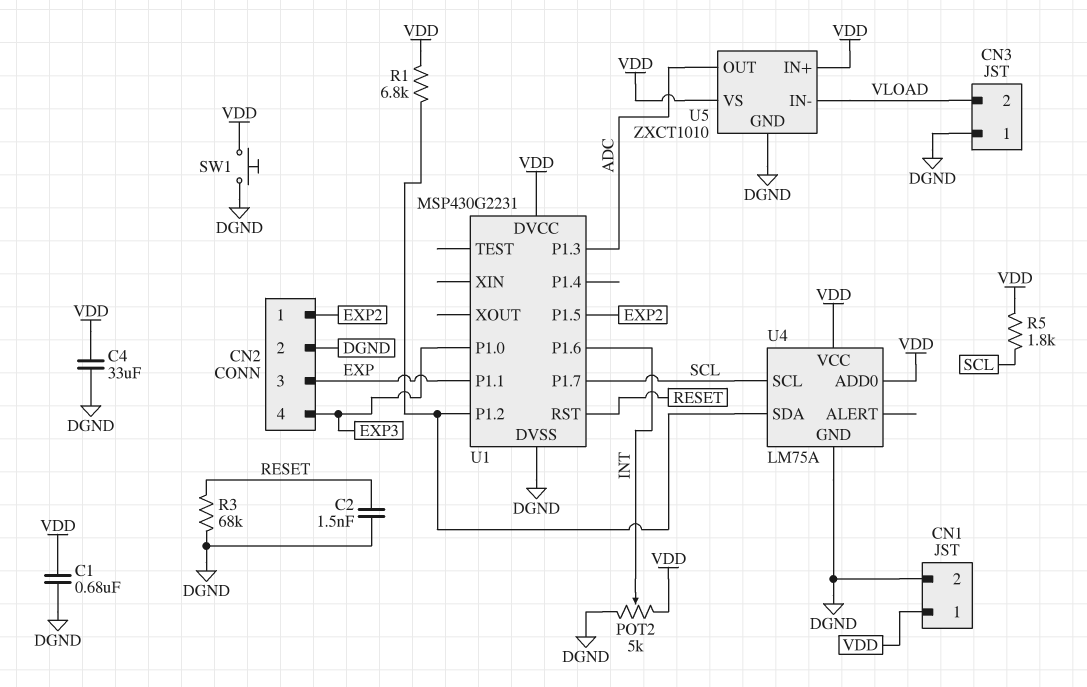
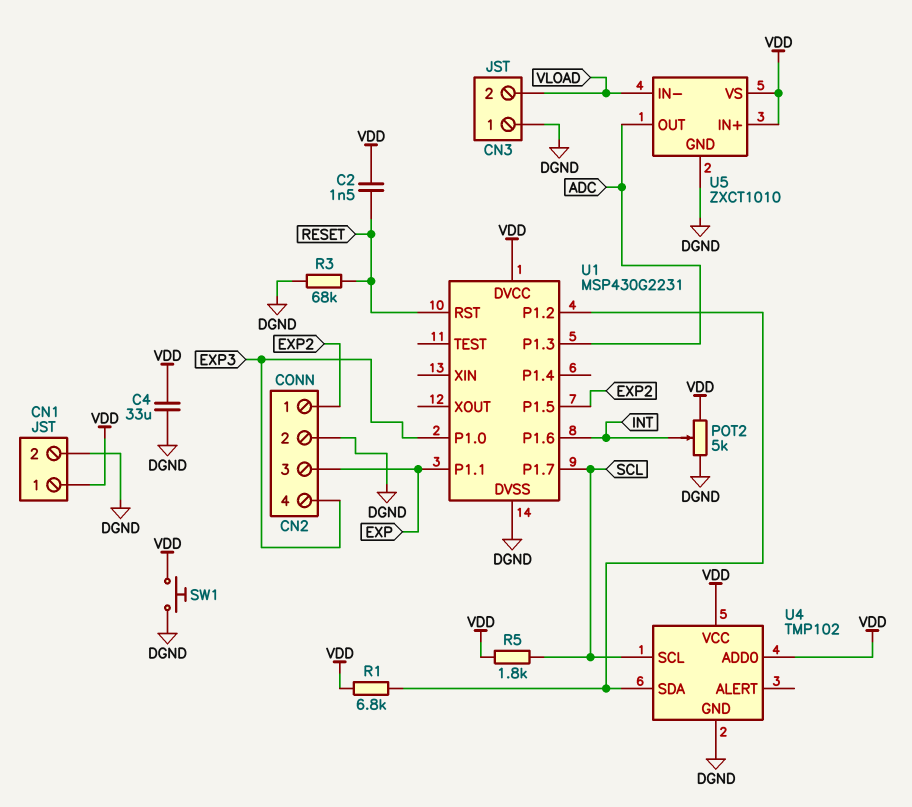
C1: 680nF (DGND, VDD) -> none
C2: 1.5nF (DGND, RESET) -> 1.5nF (RESET, VDD)
U4: LM75A -> TMP102

